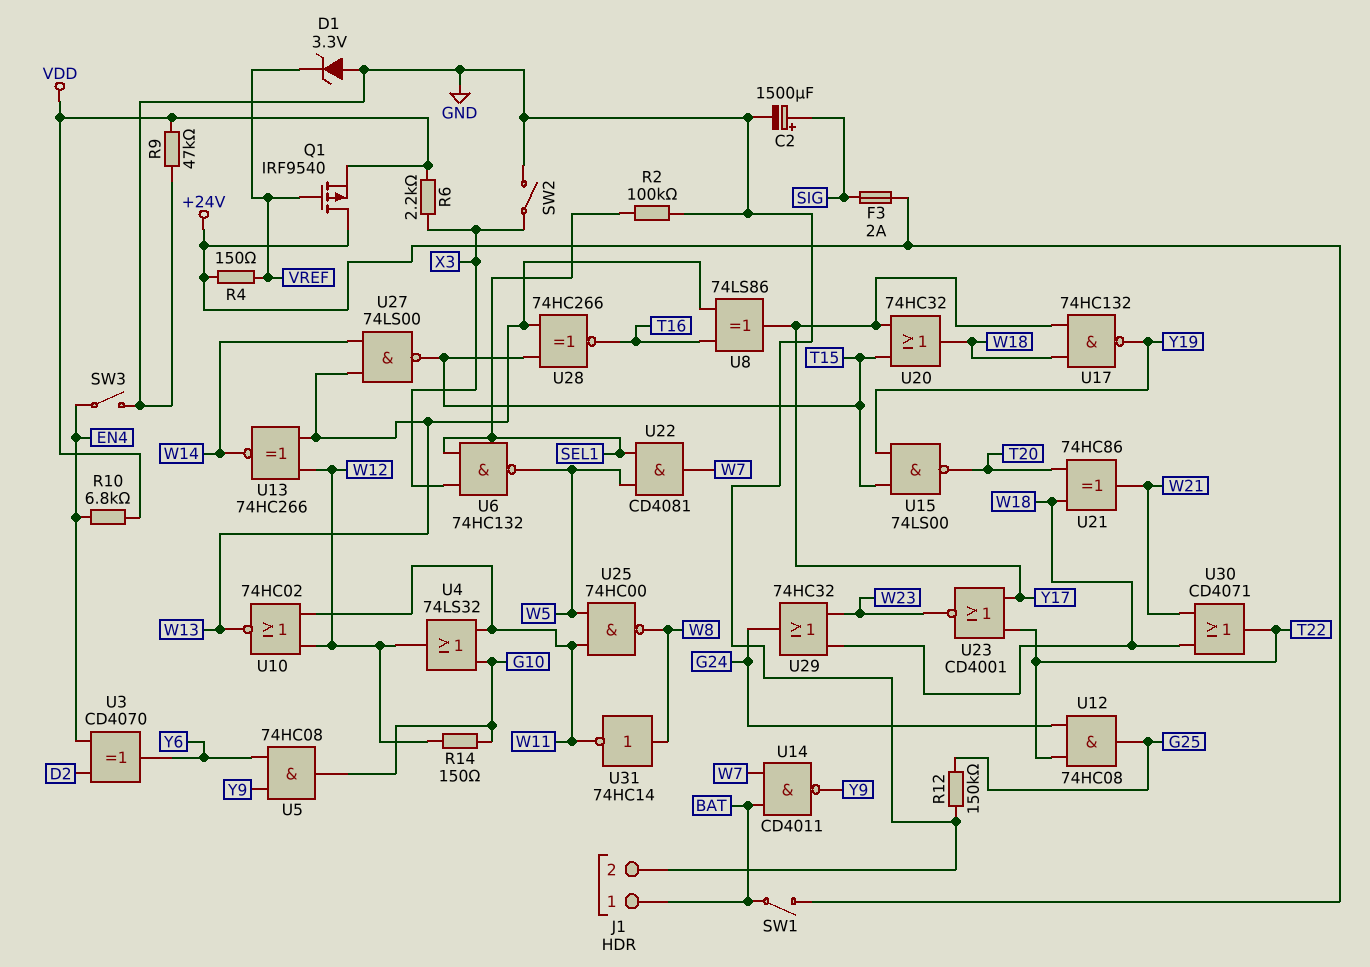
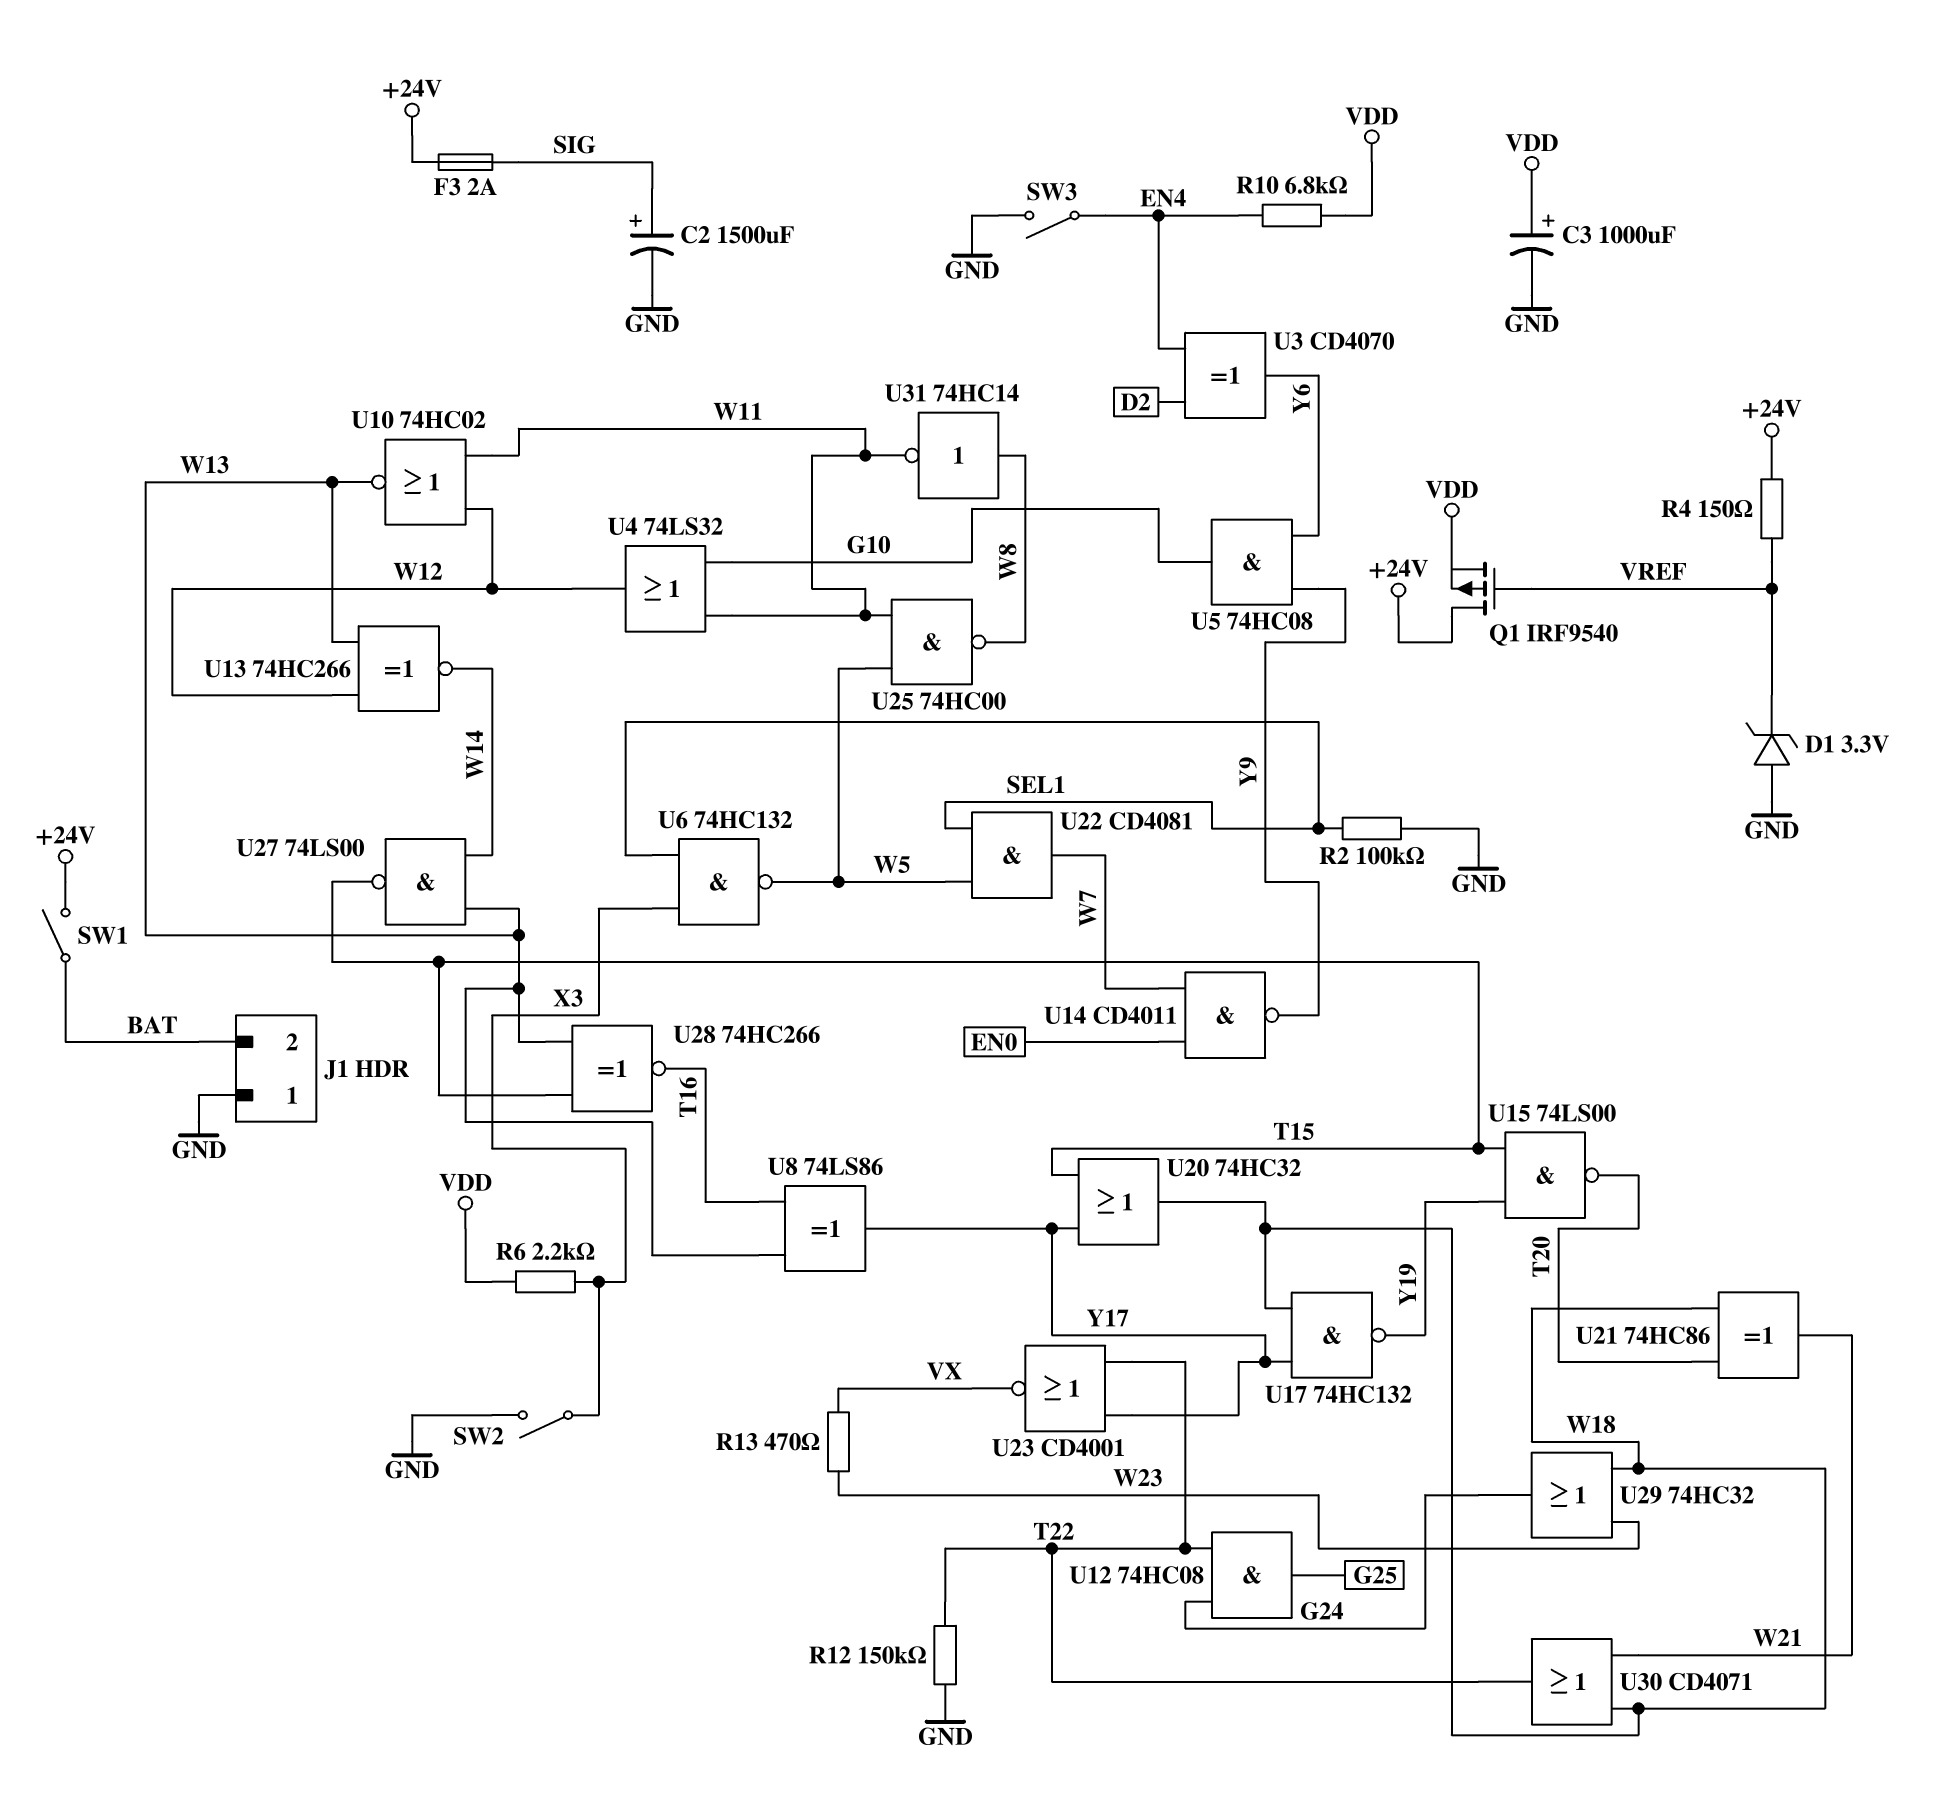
C3: none -> 1000uF (plus VDD, minus GND)
J1 pin 1: BAT -> GND
J1 pin 2: GND -> BAT
R9: 47k (GND, VDD) -> none
R12: 150k (G25, GND) -> 150k (GND, T22)
R13: none -> 470 (VX, W23)
R14: 150 (G10, W12) -> none
U14: NAND CD4011 (in BAT, in W7, out Y9) -> NAND CD4011 (in EN0, in W7, out Y9)
U23: NOR CD4001 (in T22, in Y17, out W23) -> NOR CD4001 (in T22, in Y17, out VX)

